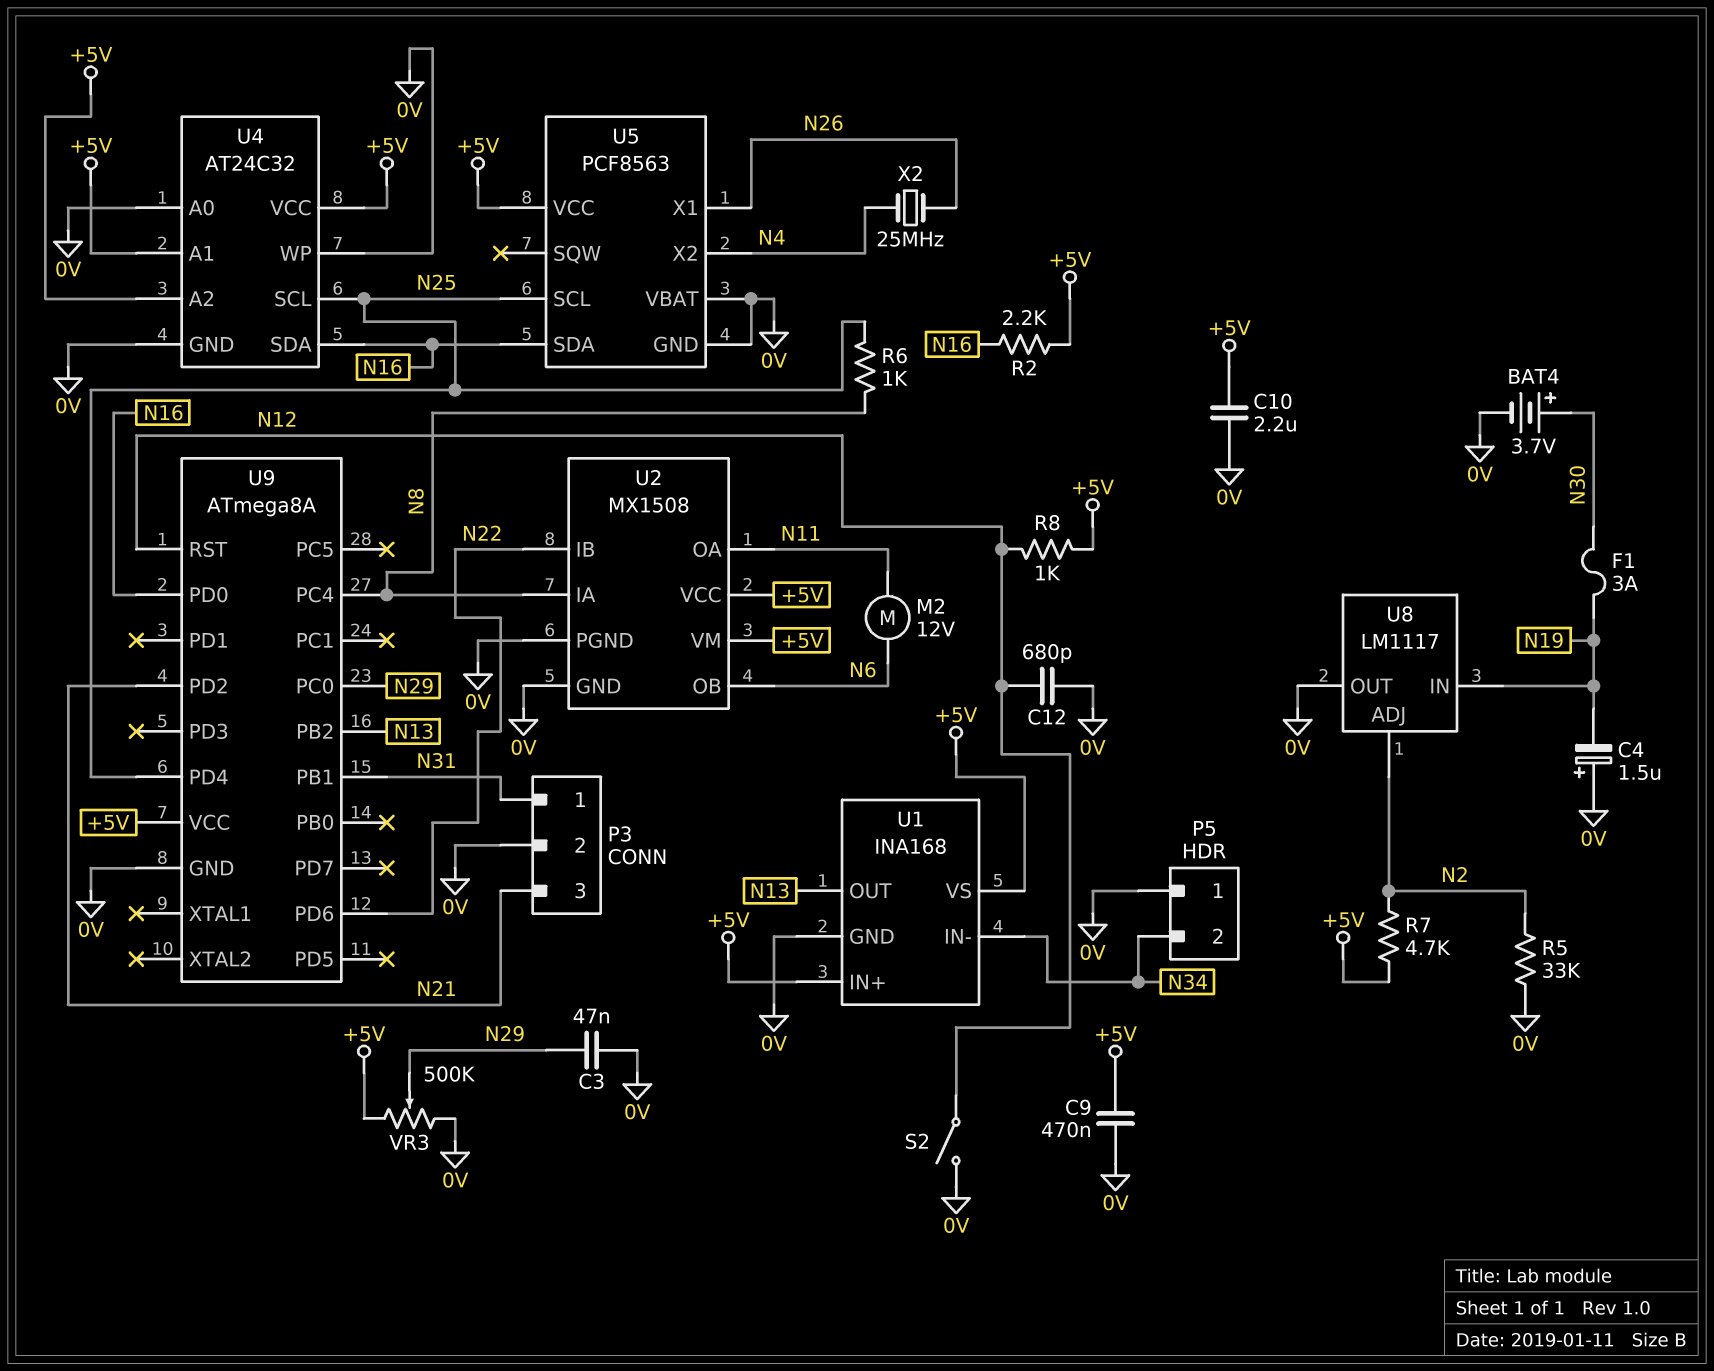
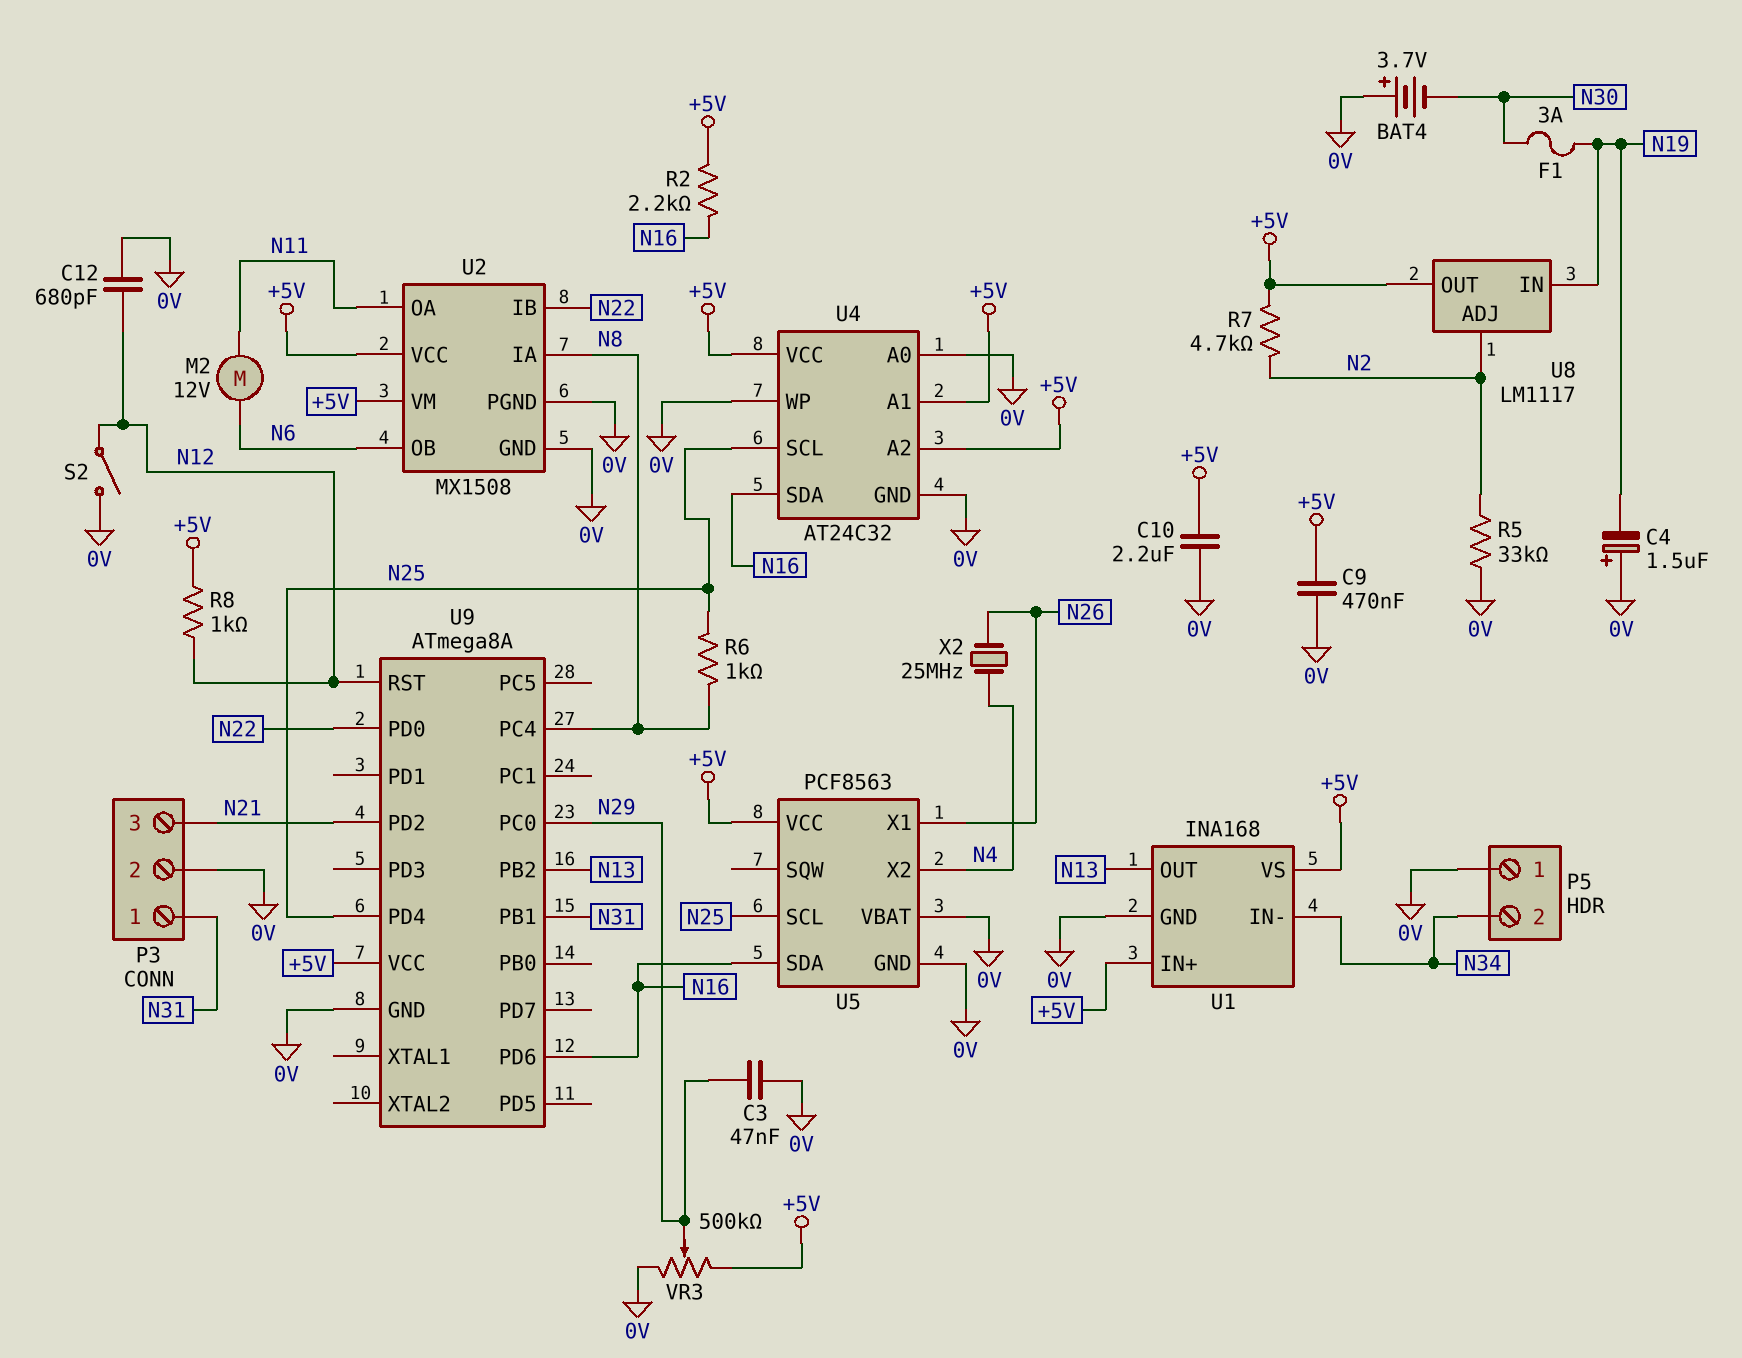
BAT4: 3.7V (plus N30, minus 0V) -> 3.7V (plus 0V, minus N30)
U8 pin OUT: 0V -> +5V
U9 pin PD0: N16 -> N22
U9 pin PD6: N22 -> N16

